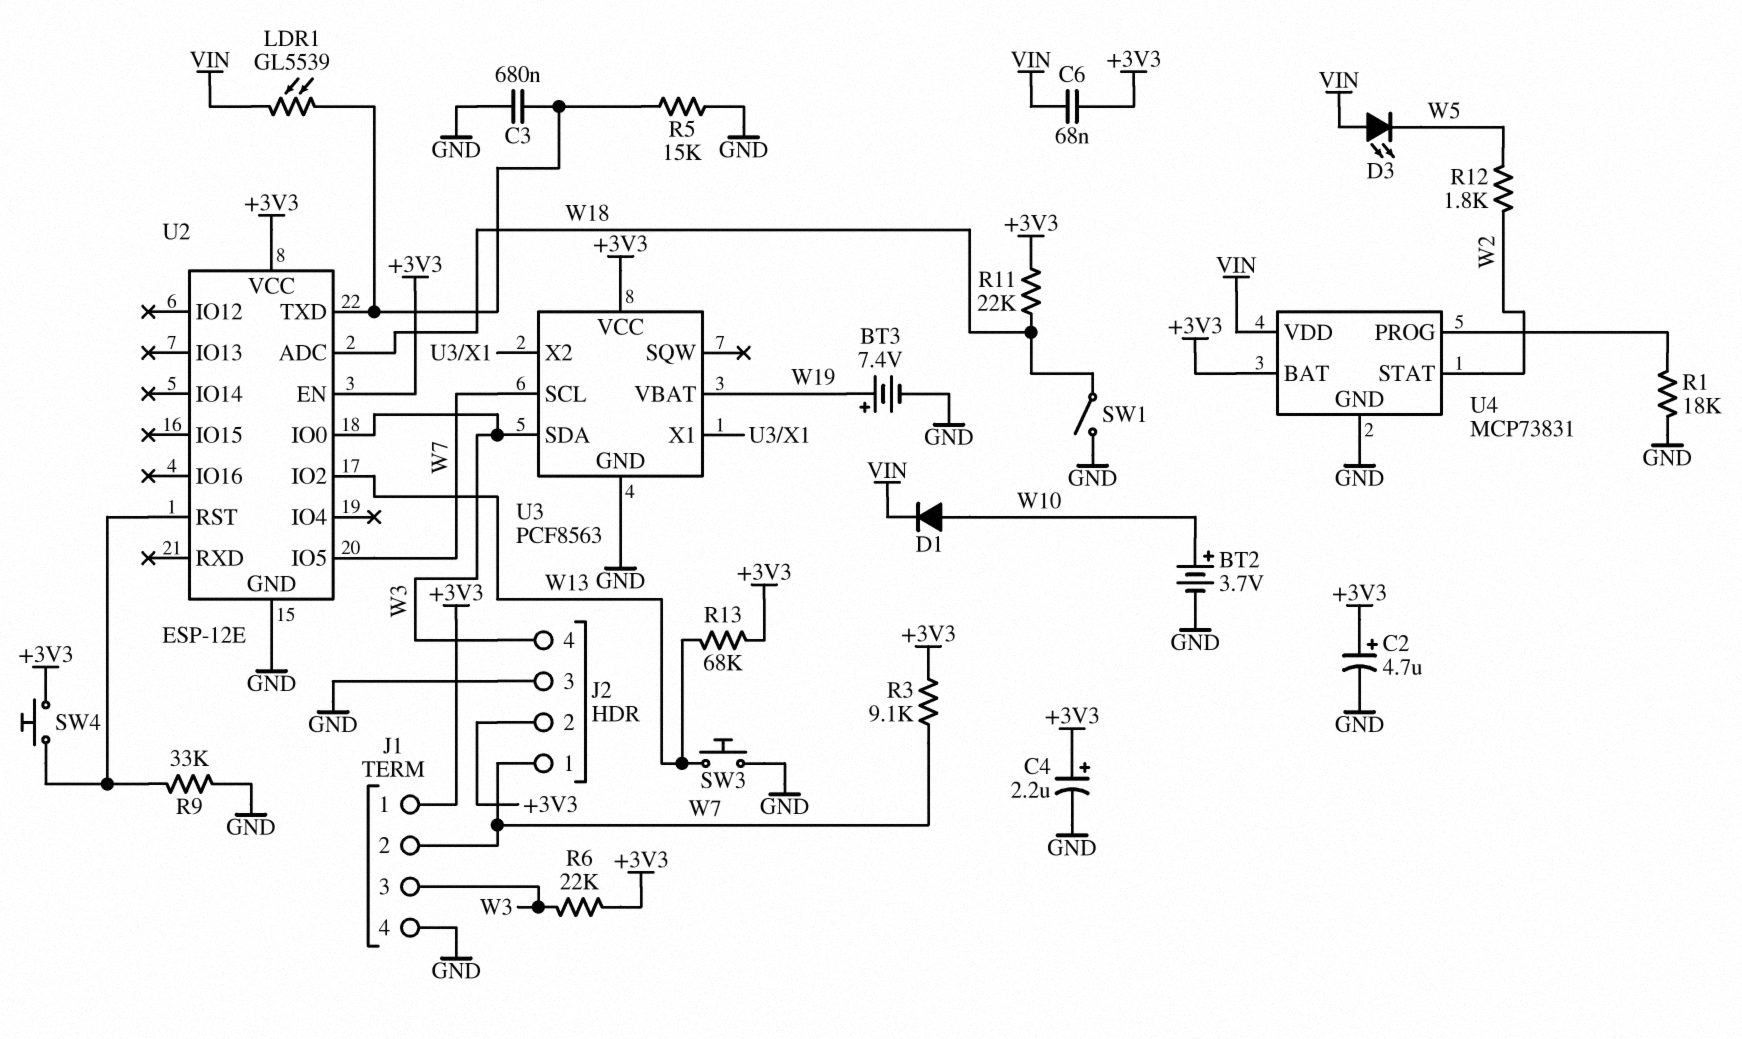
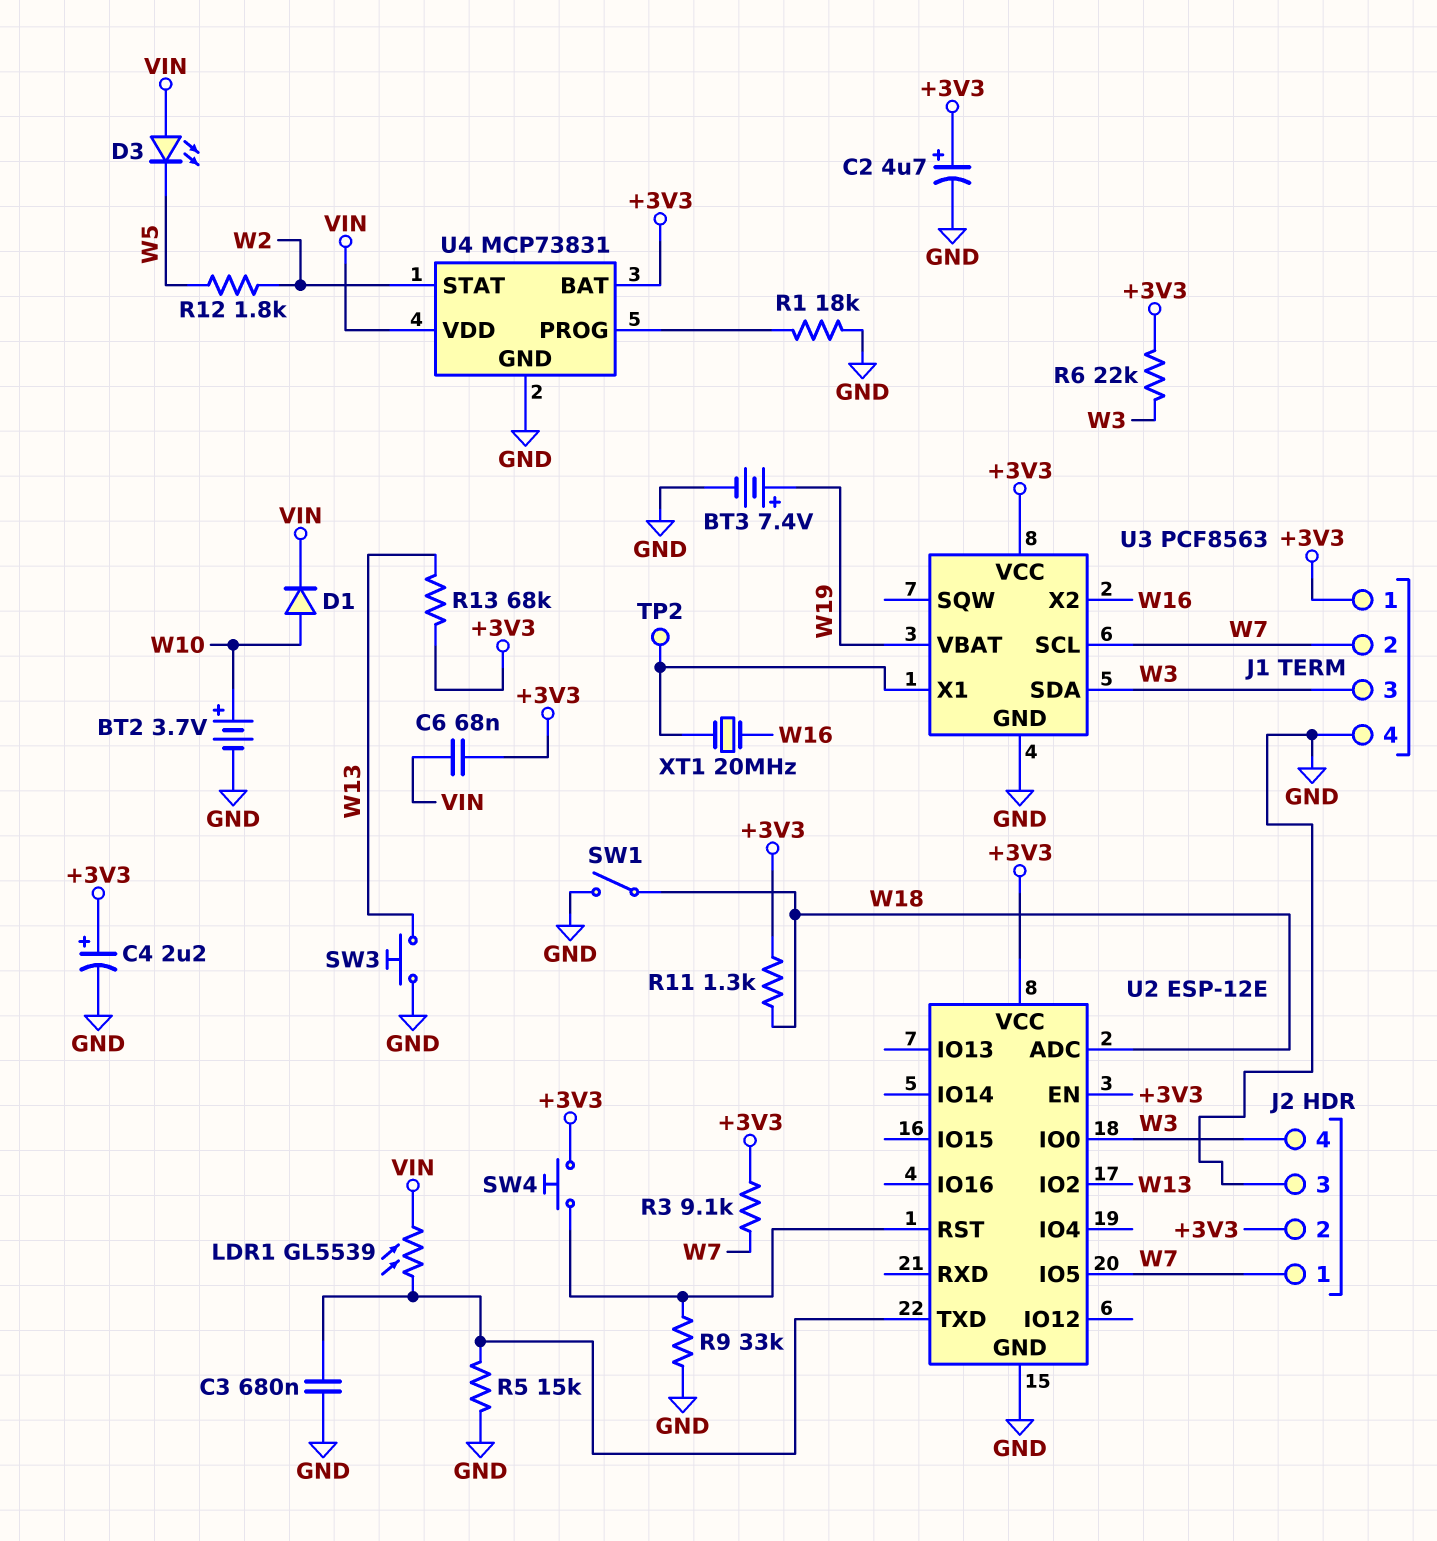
R11: 22k (+3V3, W18) -> 1.3k (+3V3, W18)
TP2: none -> test point (U3/X1)
U3 pin X2: U3/X1 -> W16
XT1: none -> 20MHz (U3/X1, W16)

